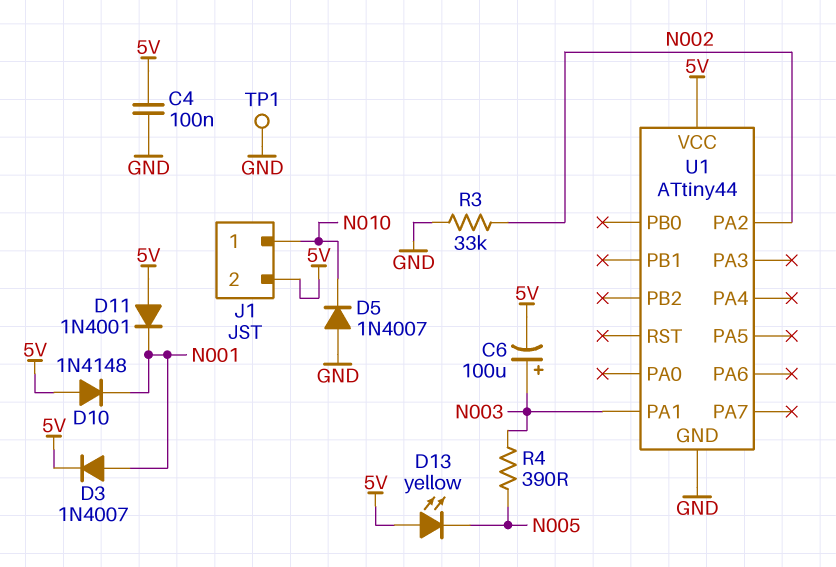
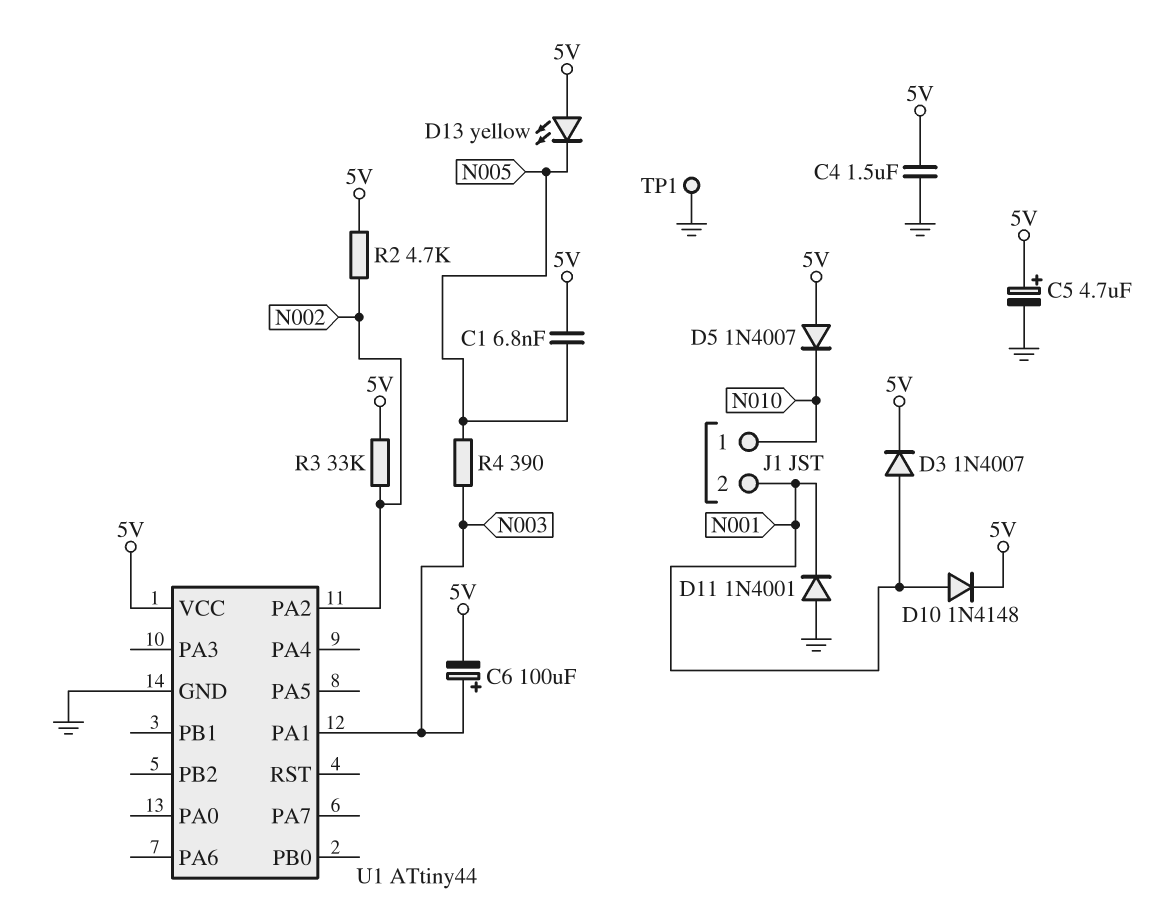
C1: none -> 6.8nF (5V, N005)
C4: 100nF (5V, GND) -> 1.5uF (5V, GND)
C5: none -> 4.7uF (plus 5V, minus GND)
D5: diode 1N4007 (A GND, K N010) -> diode 1N4007 (A 5V, K N010)
D10: diode 1N4148 (A 5V, K N001) -> diode 1N4148 (A N001, K 5V)
D11: diode 1N4001 (A 5V, K N001) -> diode 1N4001 (A GND, K N001)
J1 pin 2: 5V -> N001
R2: none -> 4.7k (5V, N002)
R3: 33k (GND, N002) -> 33k (5V, N002)

